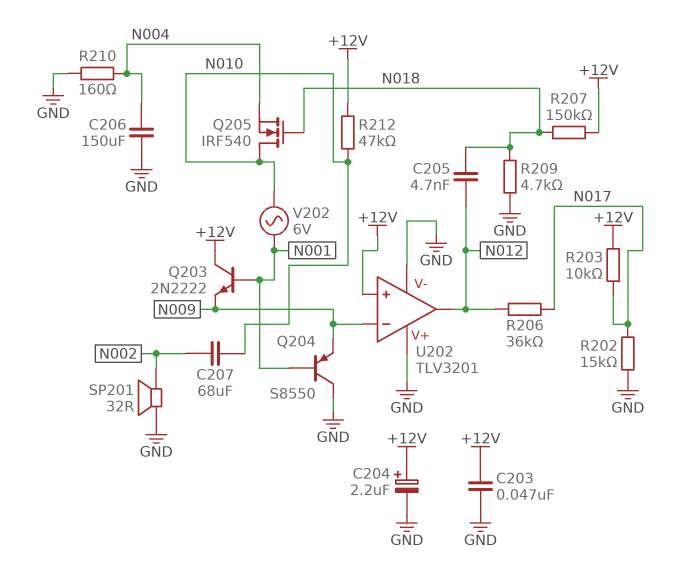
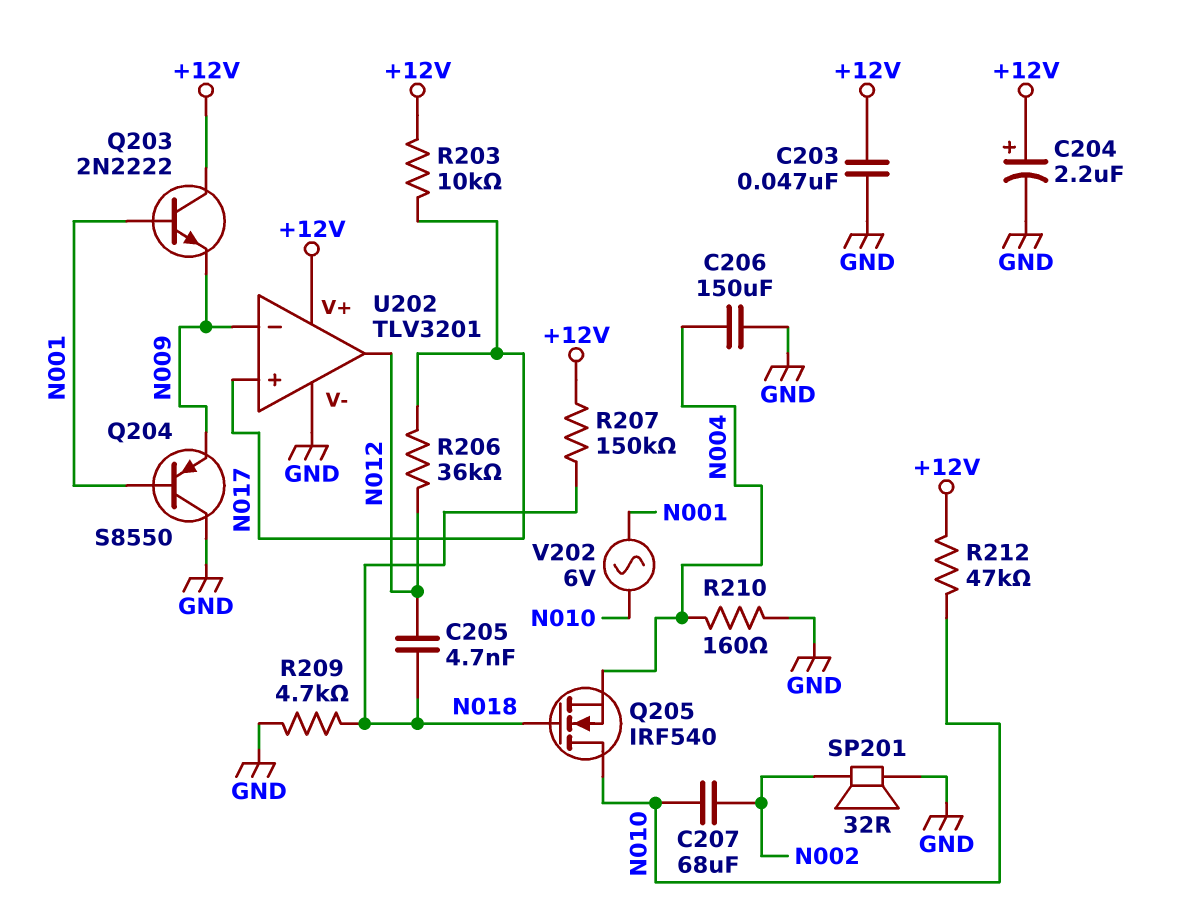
R202: 15k (GND, N017) -> none
U202 pin V+: GND -> +12V
U202 pin in+: +12V -> N017

